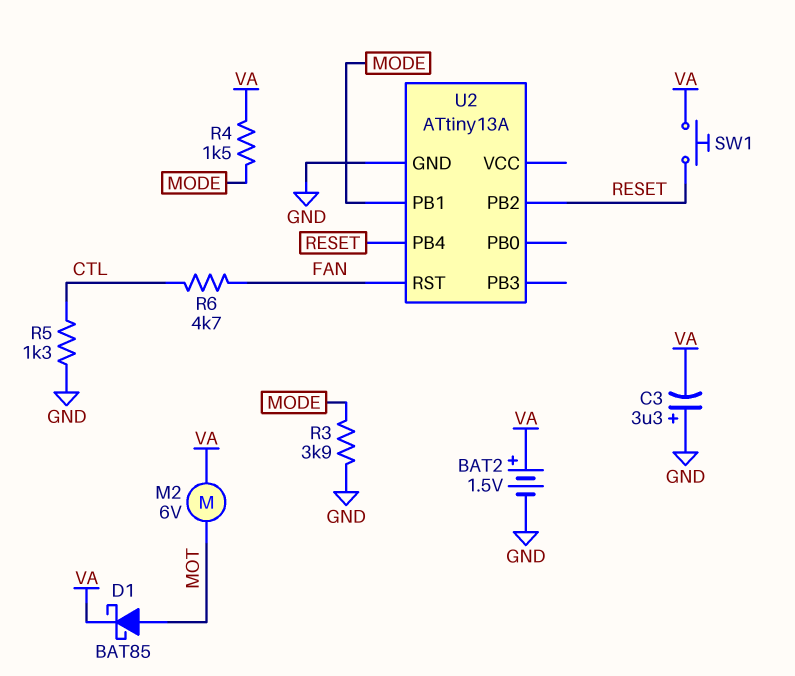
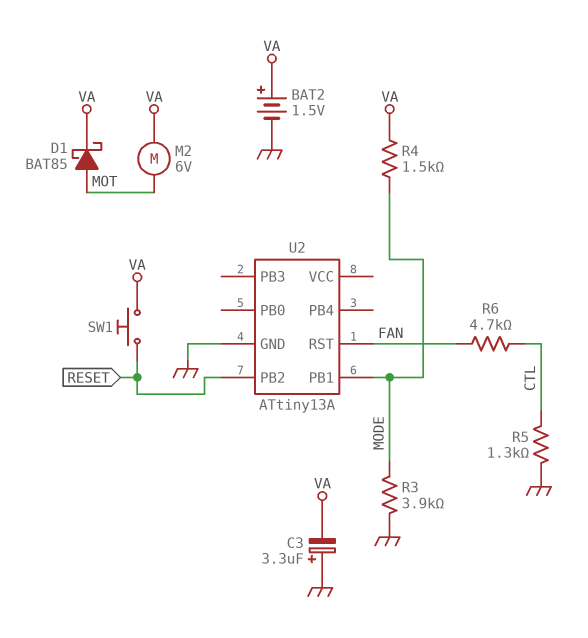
U2 pin PB4: RESET -> none

